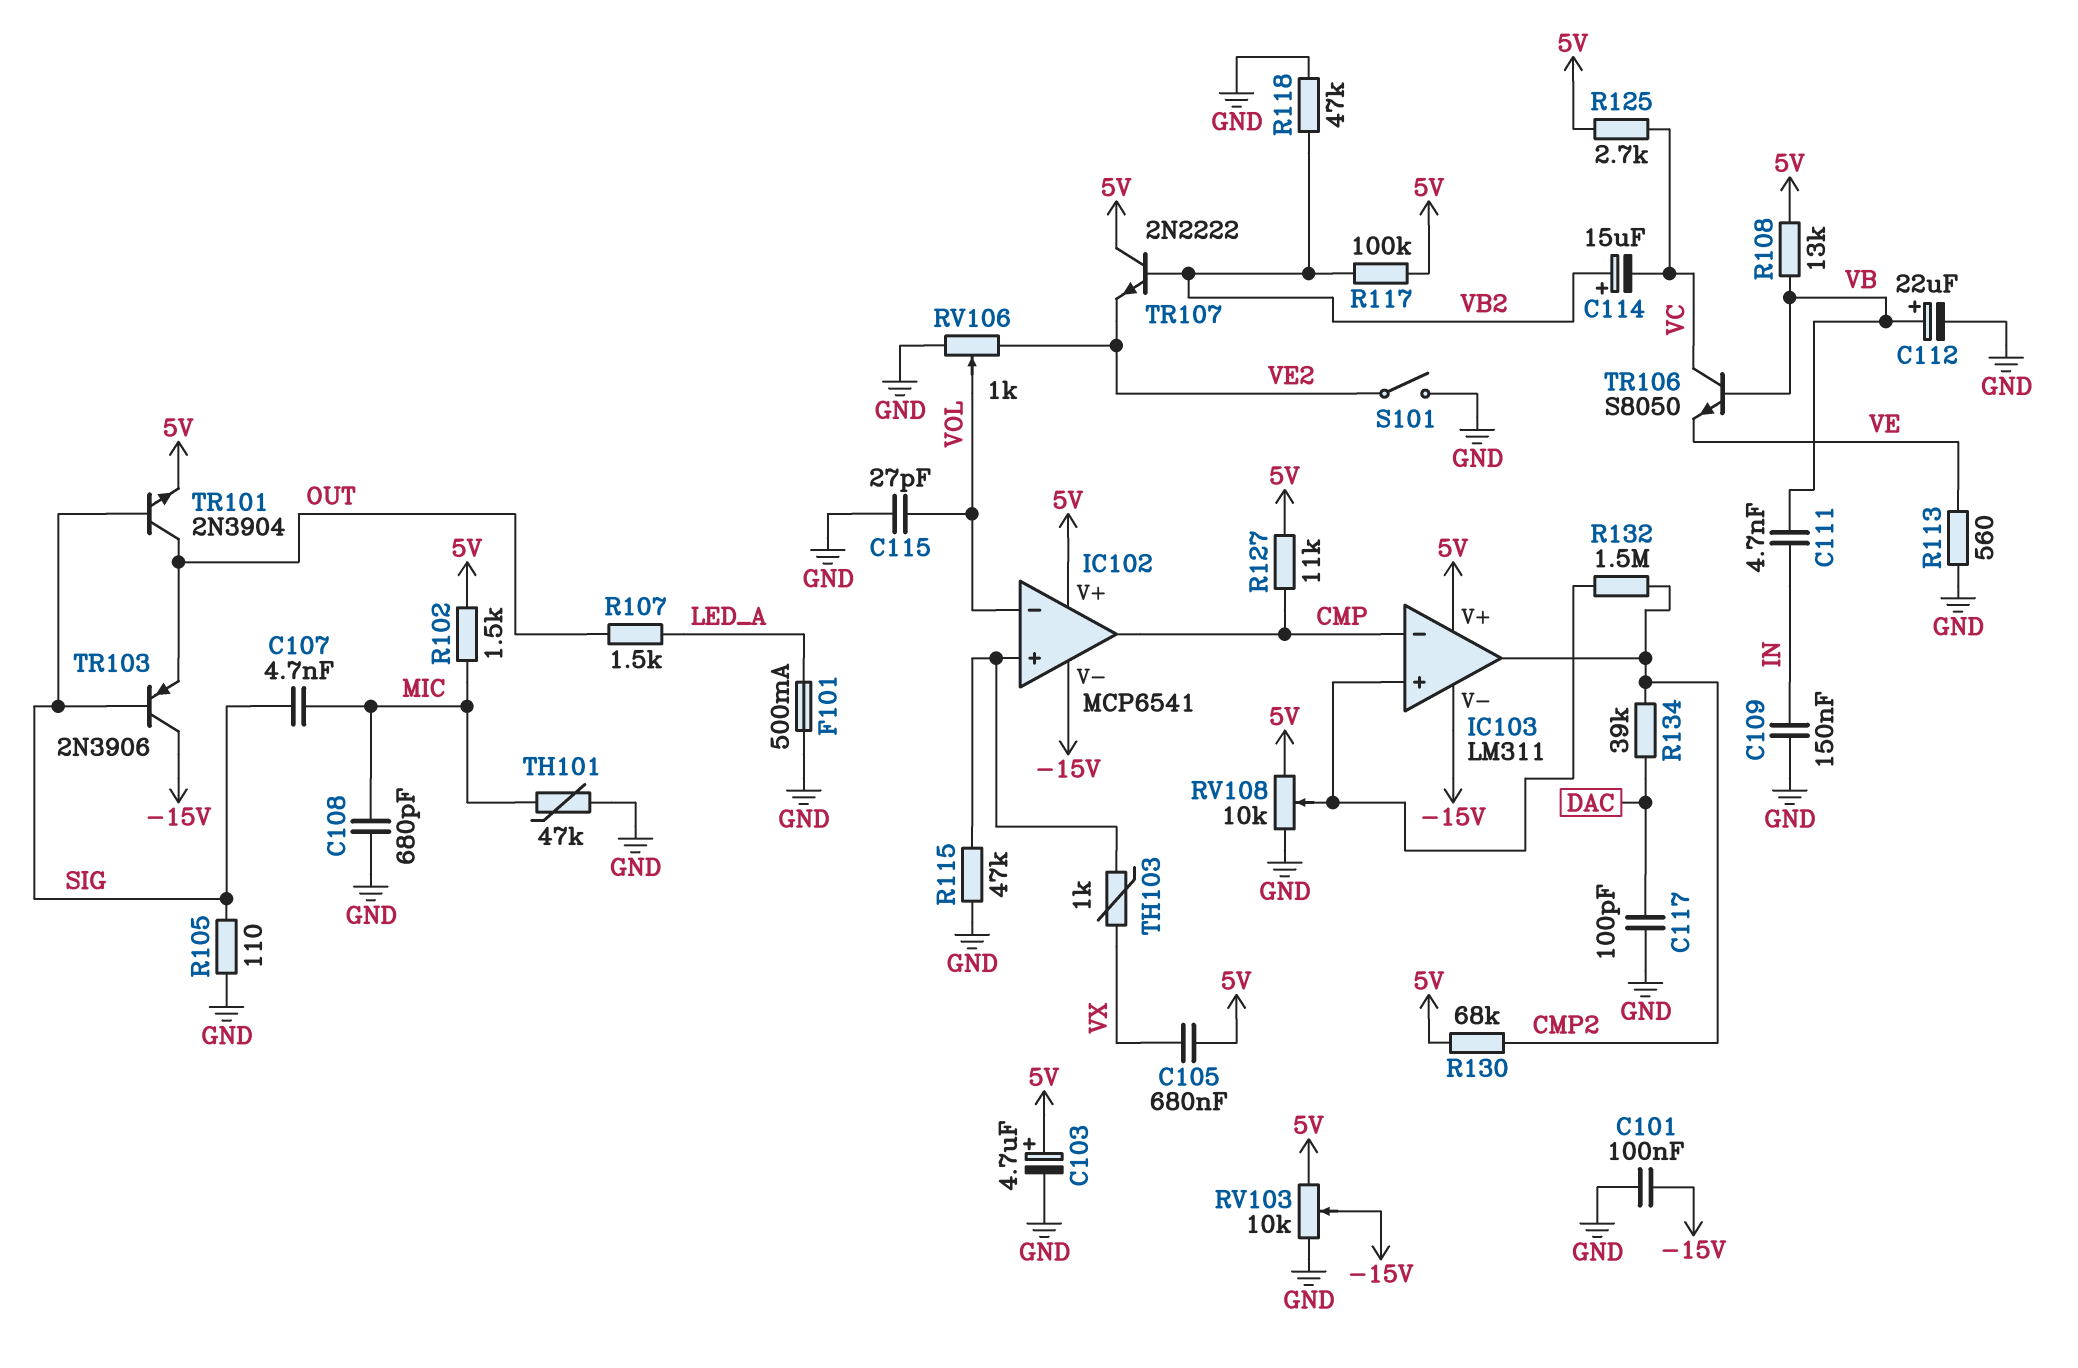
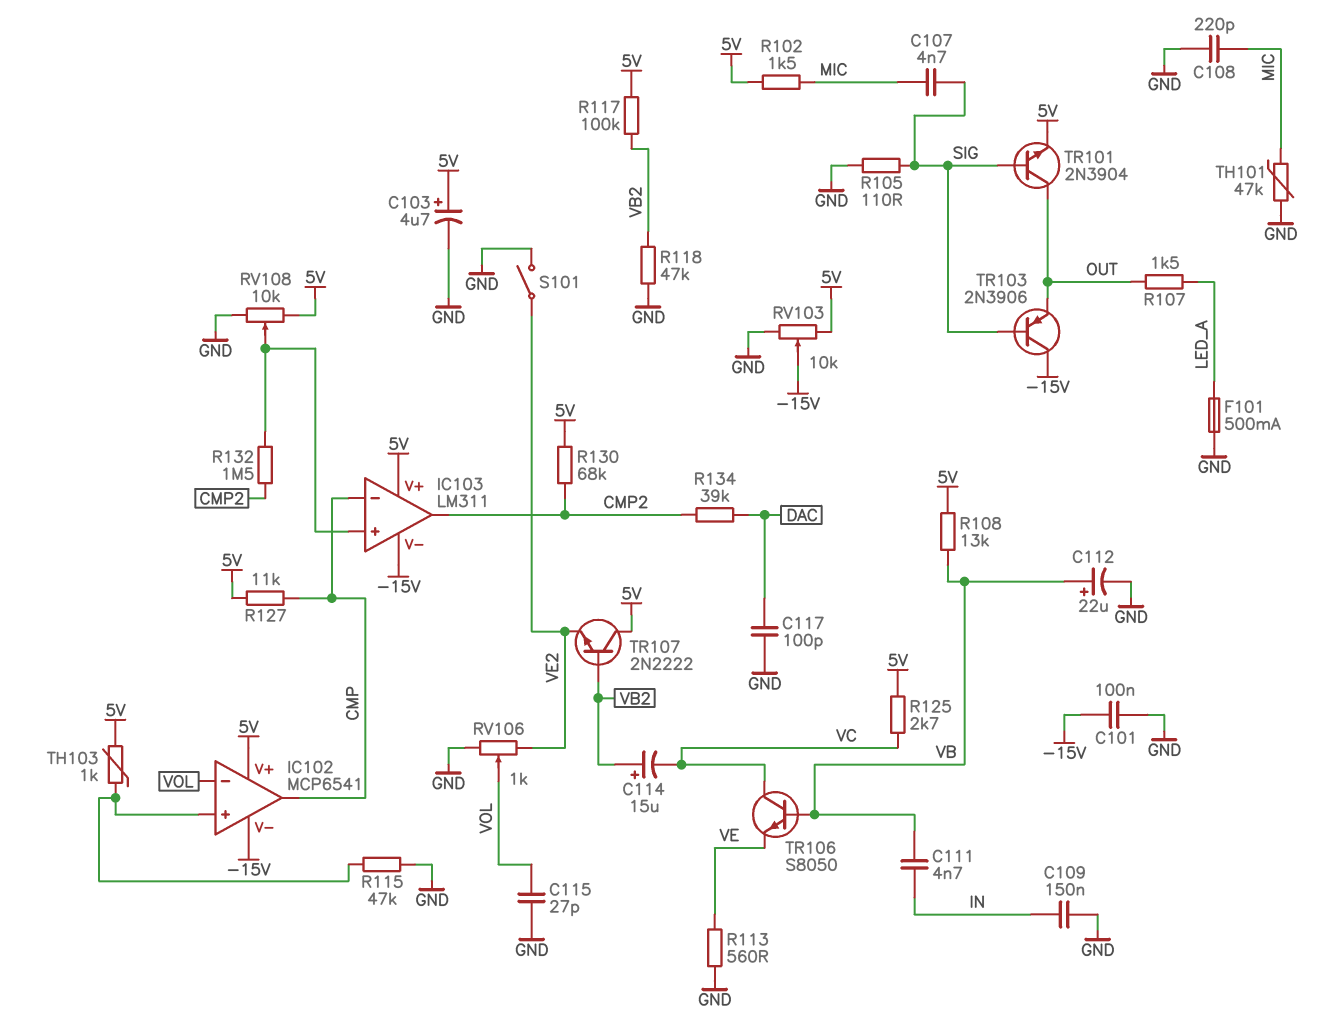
C105: 680nF (5V, VX) -> none
C108: 680pF (GND, MIC) -> 220pF (GND, MIC)
TH103: 1k (IC102/in+, VX) -> 1k (5V, IC102/in+)

